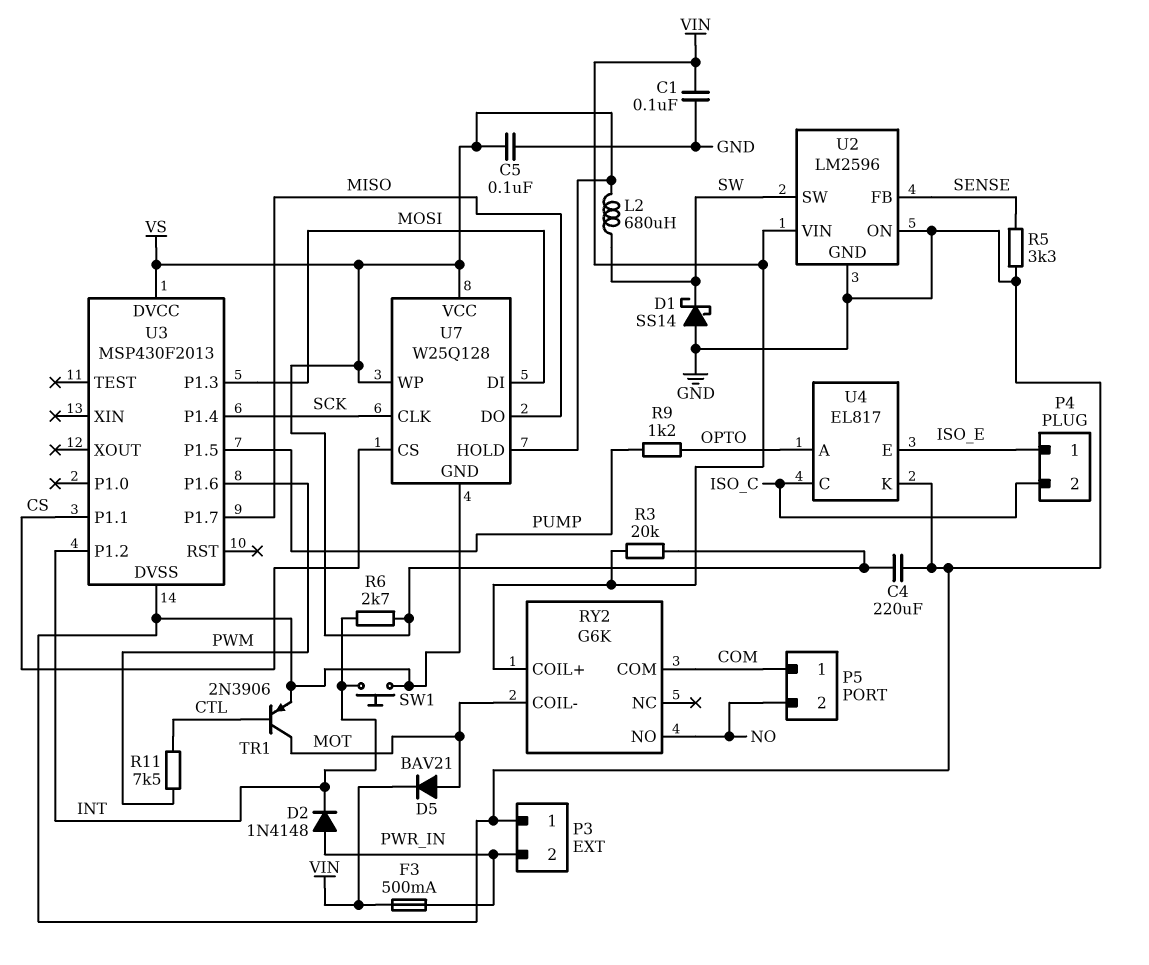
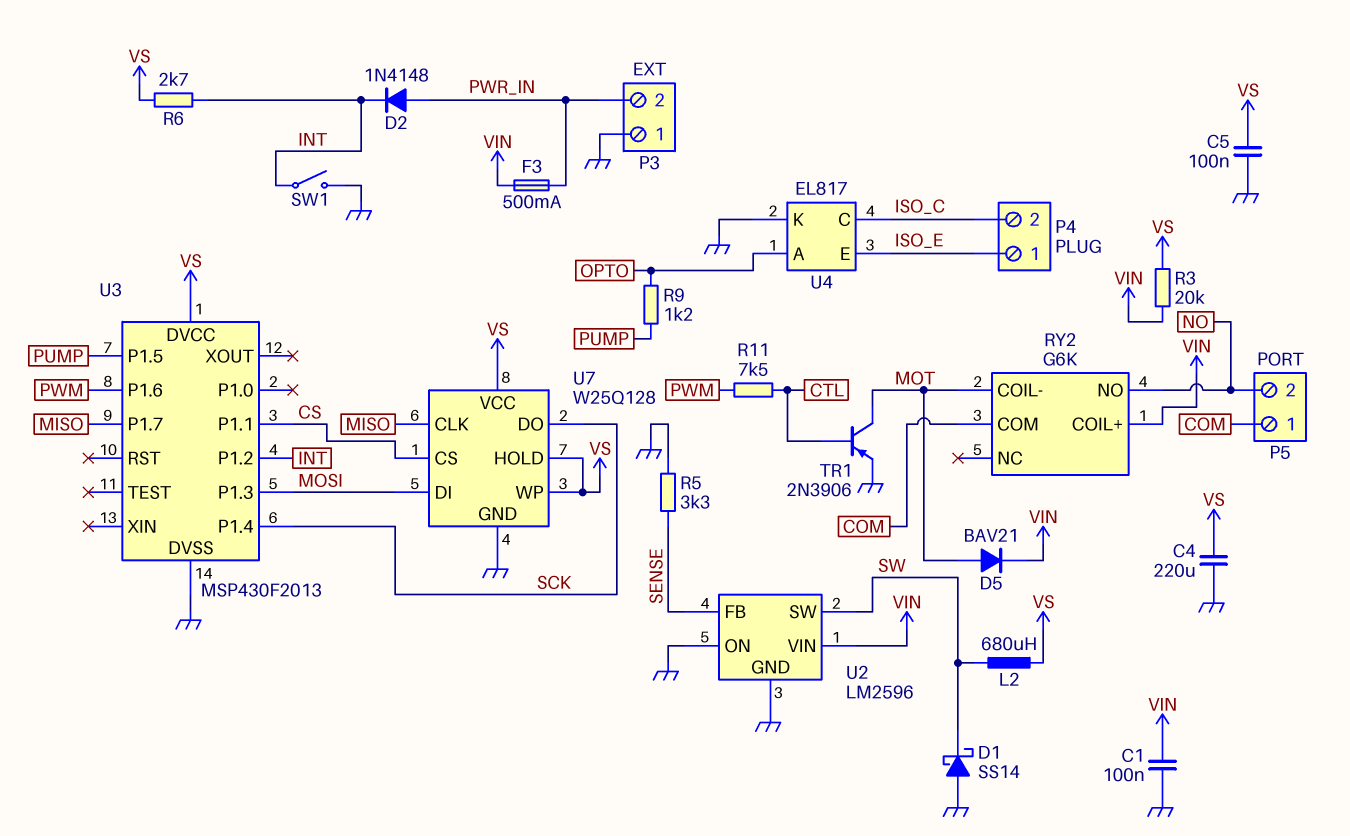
SW1: button (GND, INT) -> switch (GND, INT)
U7 pin CLK: SCK -> MISO
U7 pin DO: MISO -> SCK

